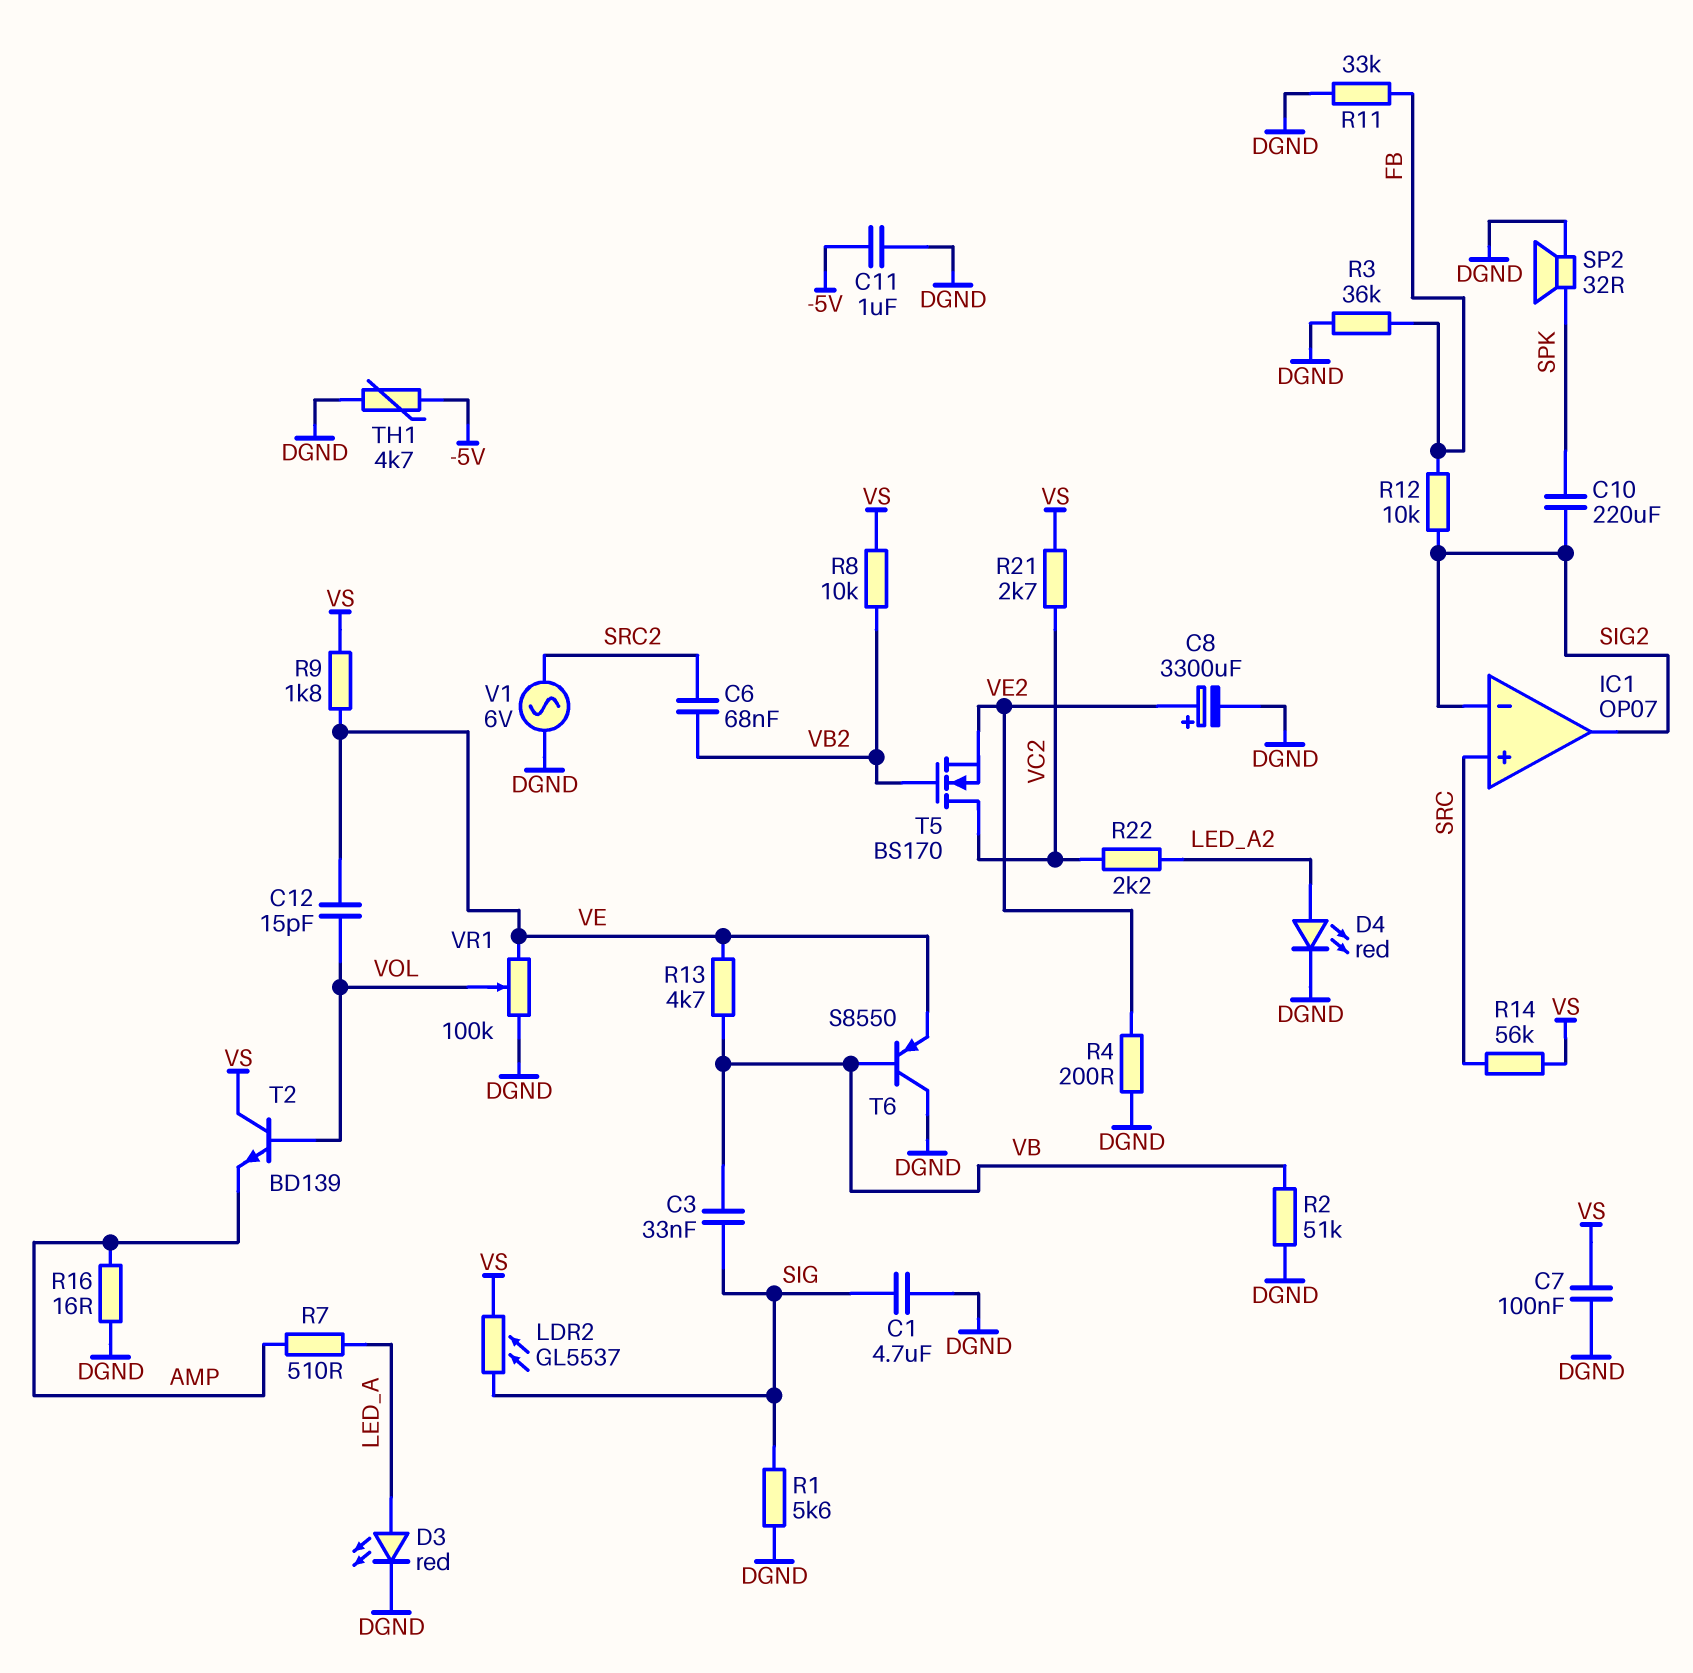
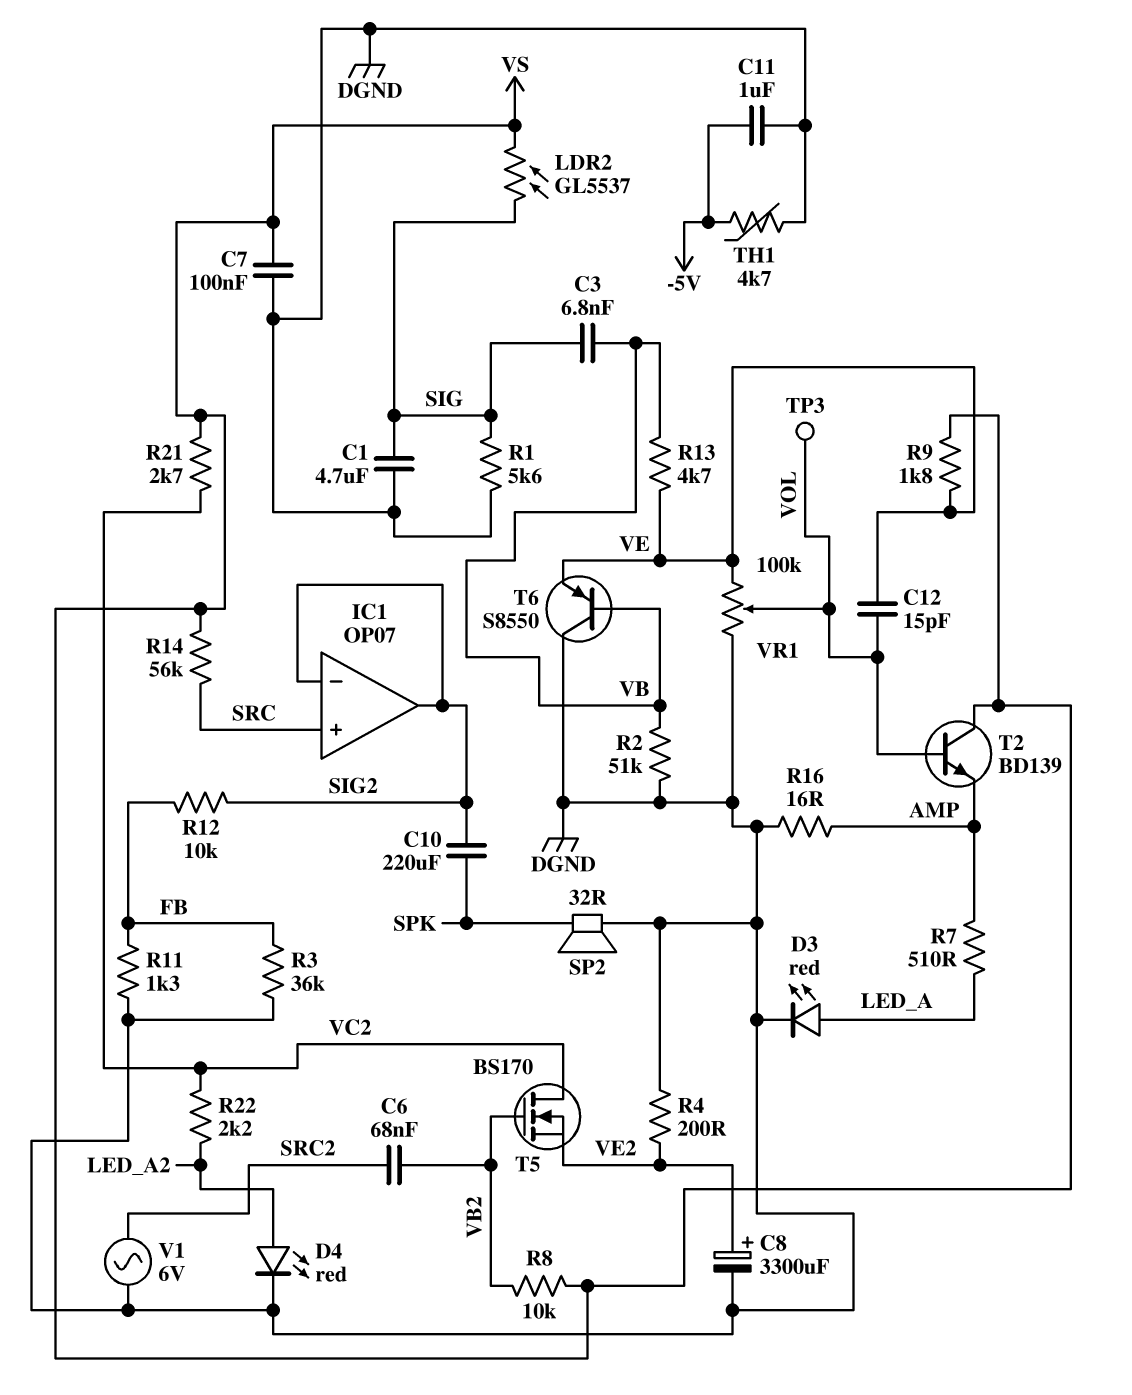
C3: 33nF (SIG, VB) -> 6.8nF (SIG, VB)
R11: 33k (DGND, FB) -> 1.3k (DGND, FB)
TP3: none -> test point (VOL)

